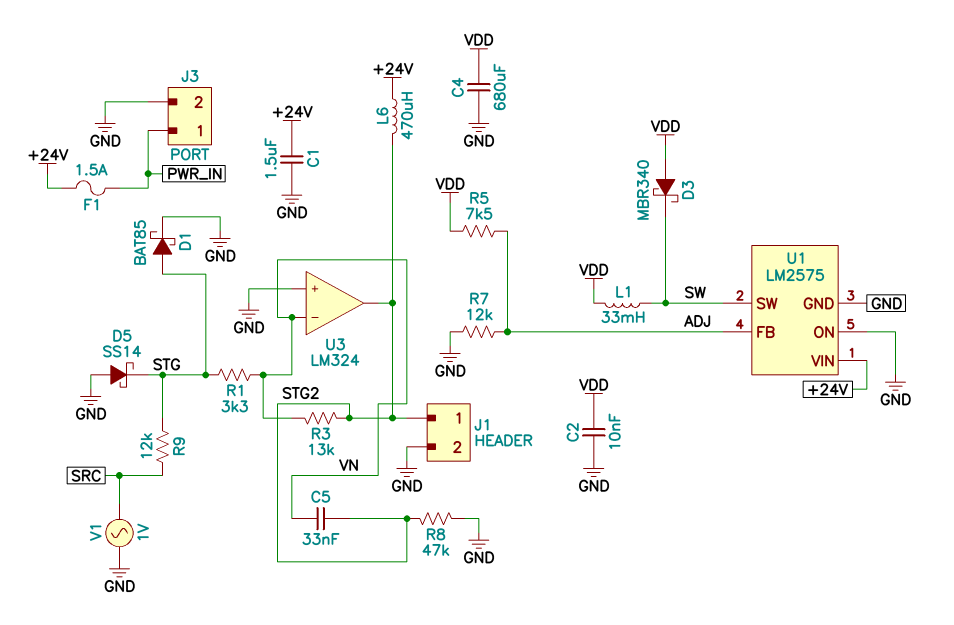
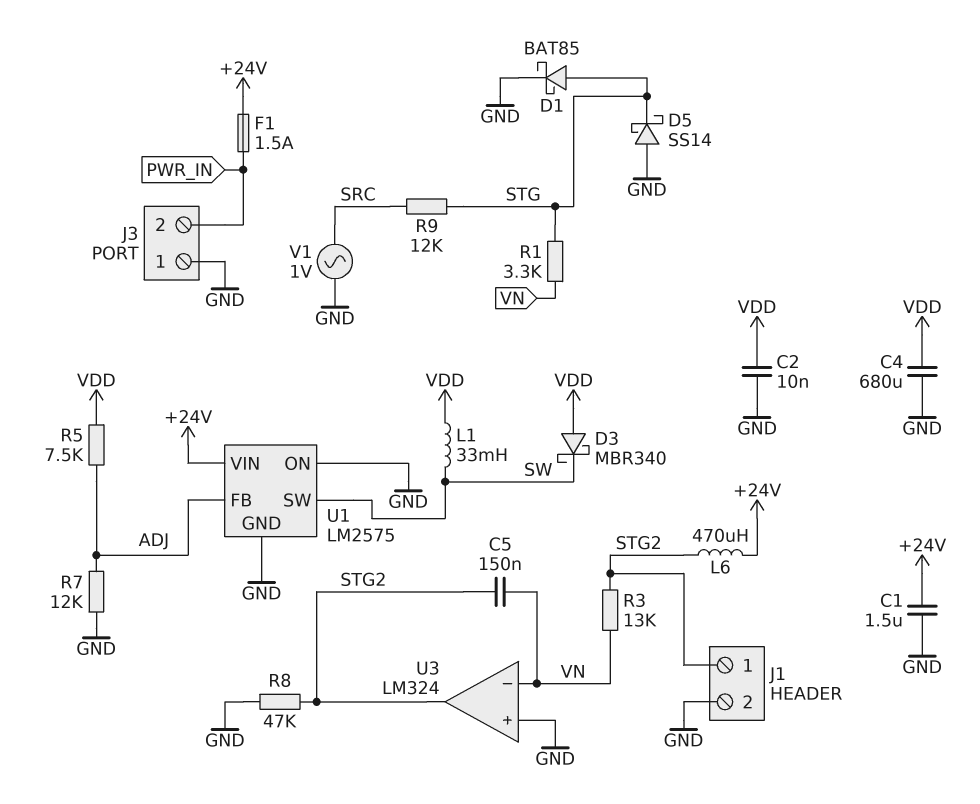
C5: 33nF (STG2, VN) -> 150nF (STG2, VN)
J3 pin 1: PWR_IN -> GND
J3 pin 2: GND -> PWR_IN

